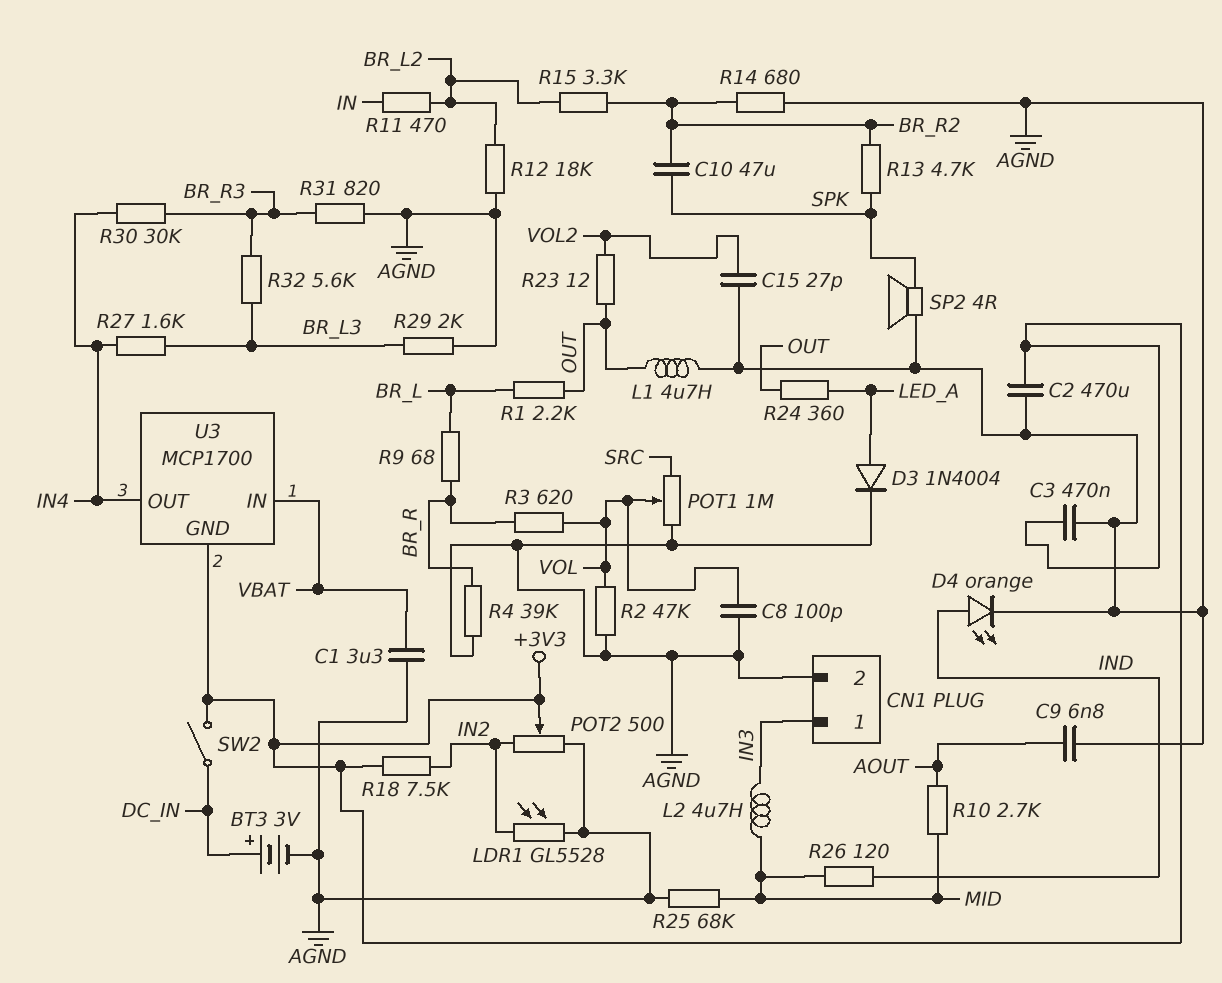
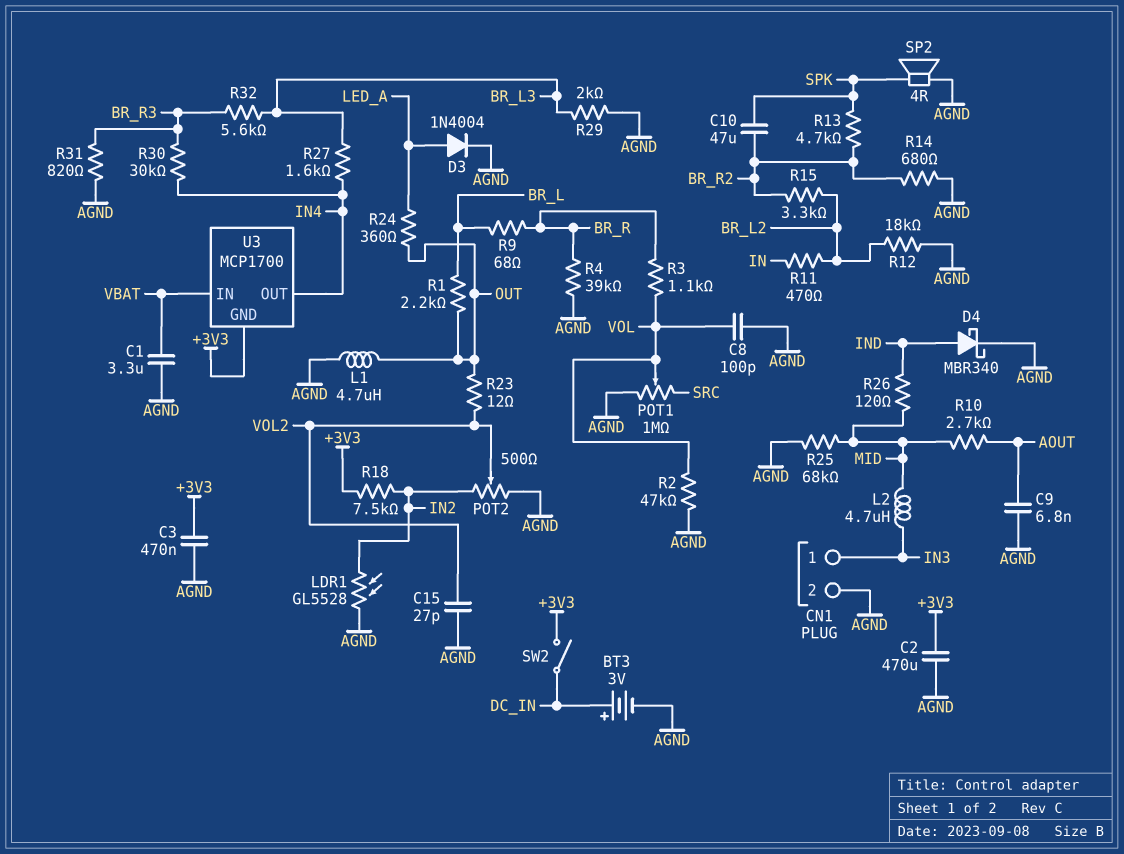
D4: LED orange (A IND, K AGND) -> schottky MBR340 (A IND, K AGND)
POT2: 500 (AGND, IN2, wiper +3V3) -> 500 (AGND, IN2, wiper VOL2)
R3: 620 (BR_R, VOL) -> 1.1k (BR_R, VOL)

